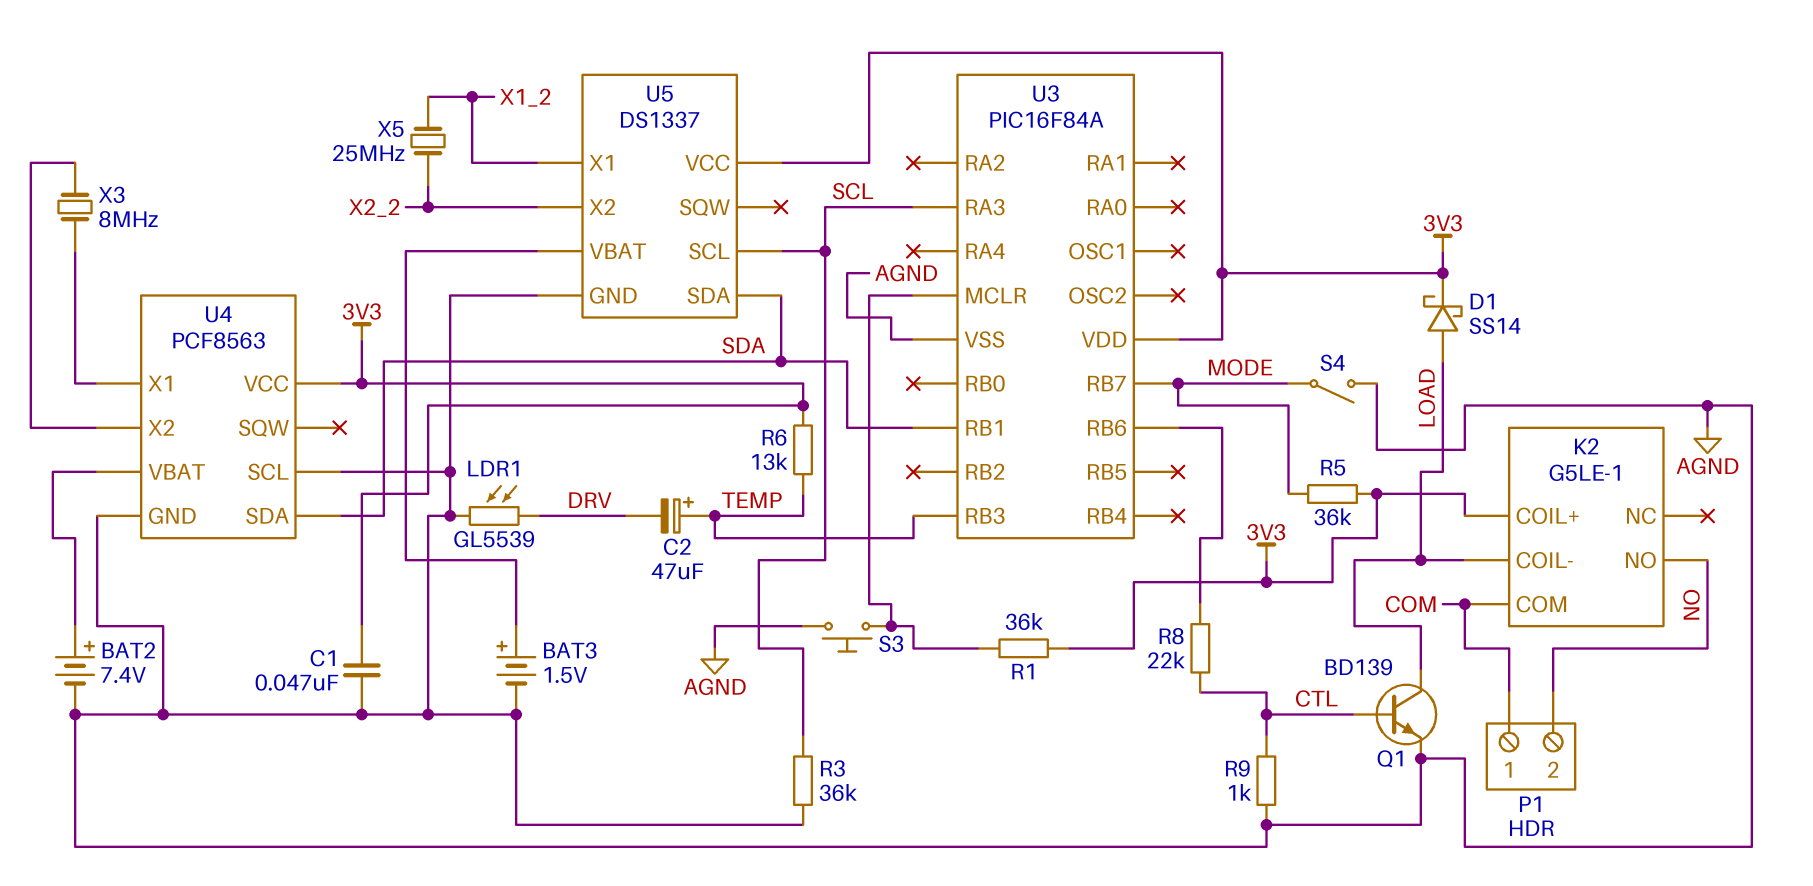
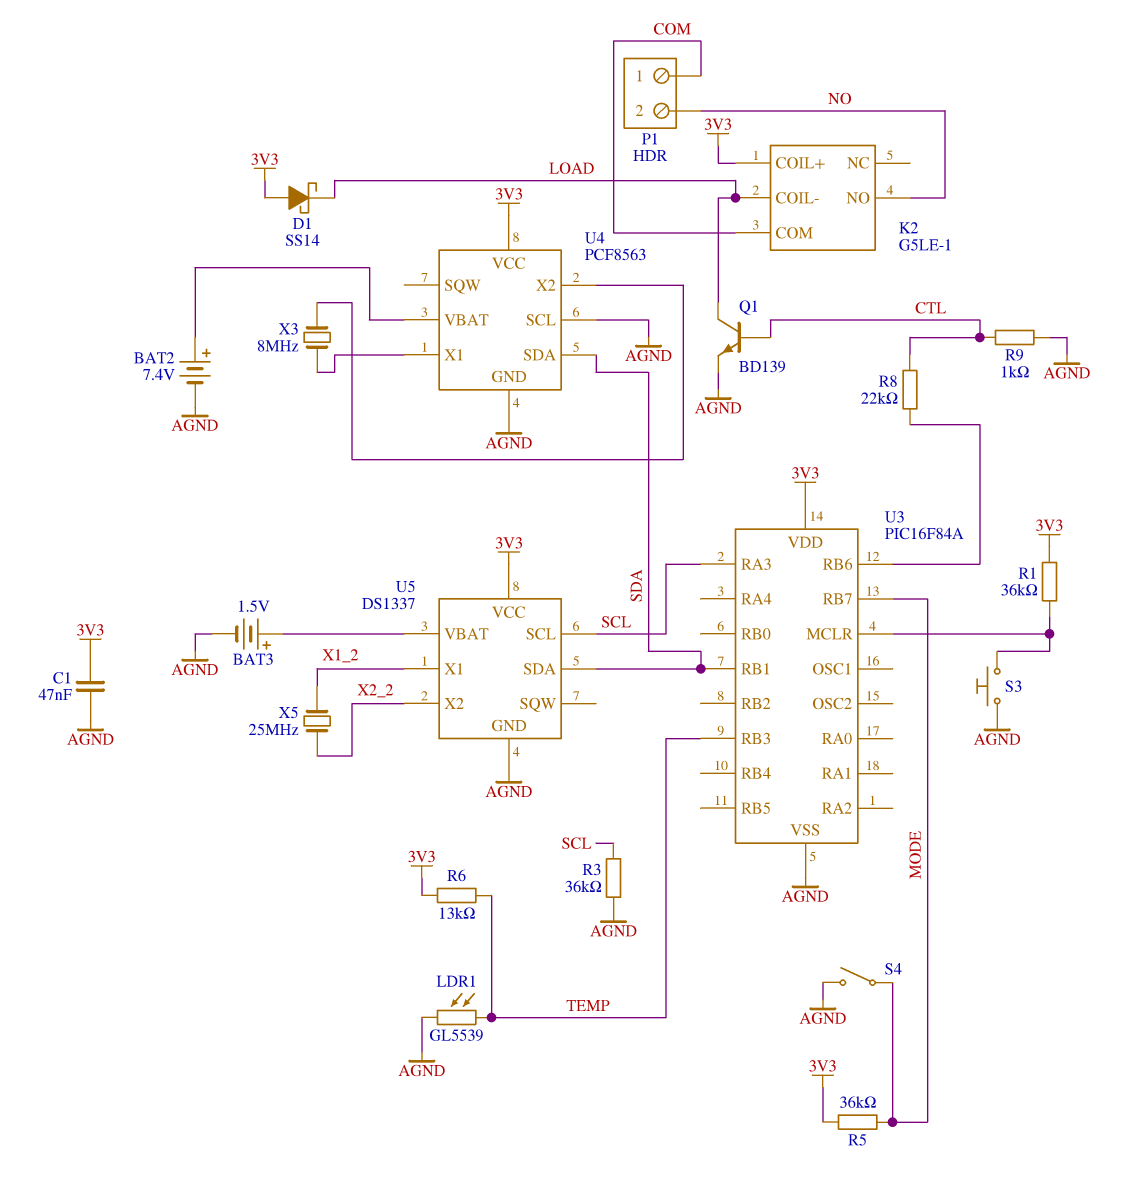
C2: 47uF (plus TEMP, minus DRV) -> none
D1: schottky SS14 (A LOAD, K 3V3) -> schottky SS14 (A 3V3, K LOAD)
LDR1: GL5539 (AGND, DRV) -> GL5539 (AGND, TEMP)

